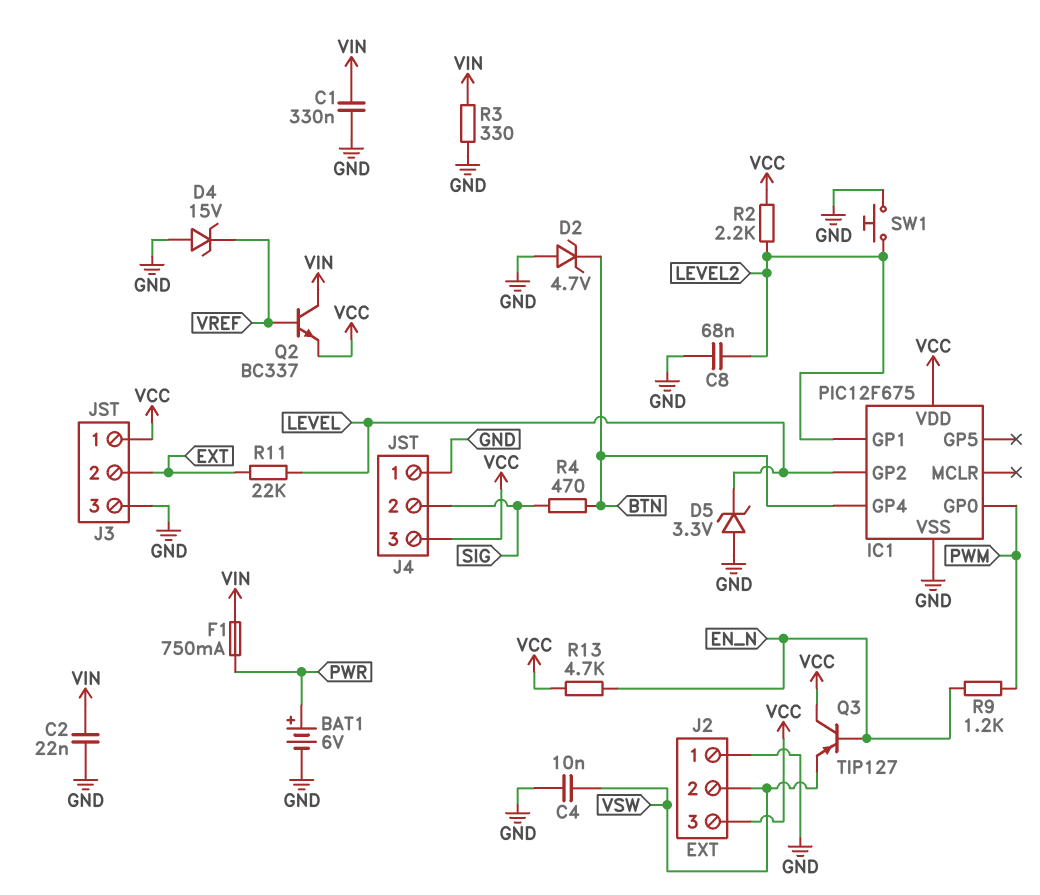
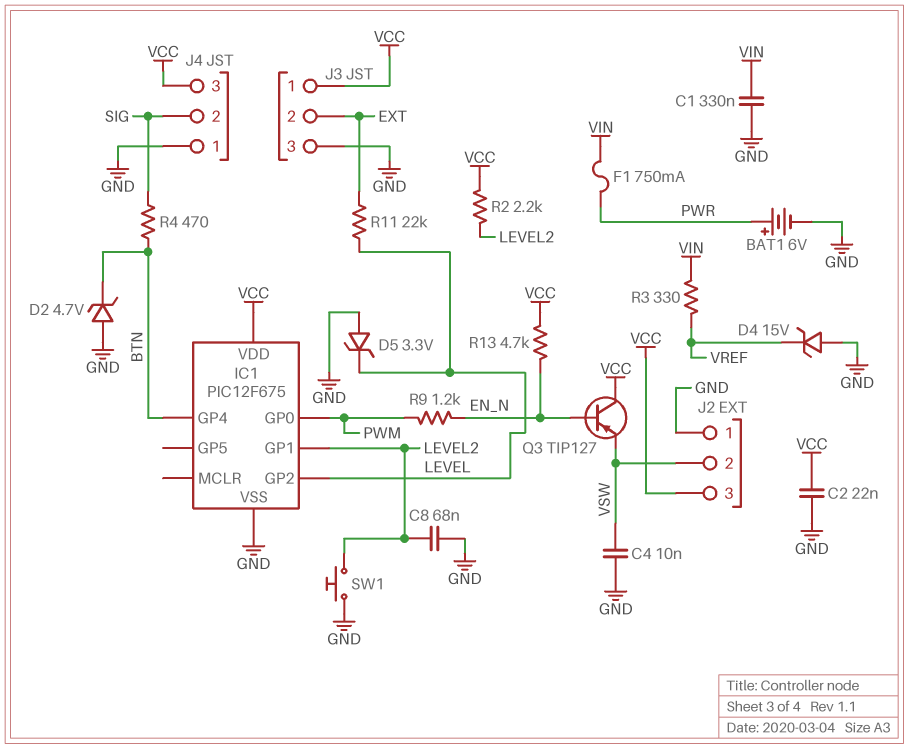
C2: 22nF (GND, VIN) -> 22nF (GND, VCC)
Q2: NPN BC337 (B VREF, C VIN, E VCC) -> none
R3: 330 (GND, VIN) -> 330 (VIN, VREF)

